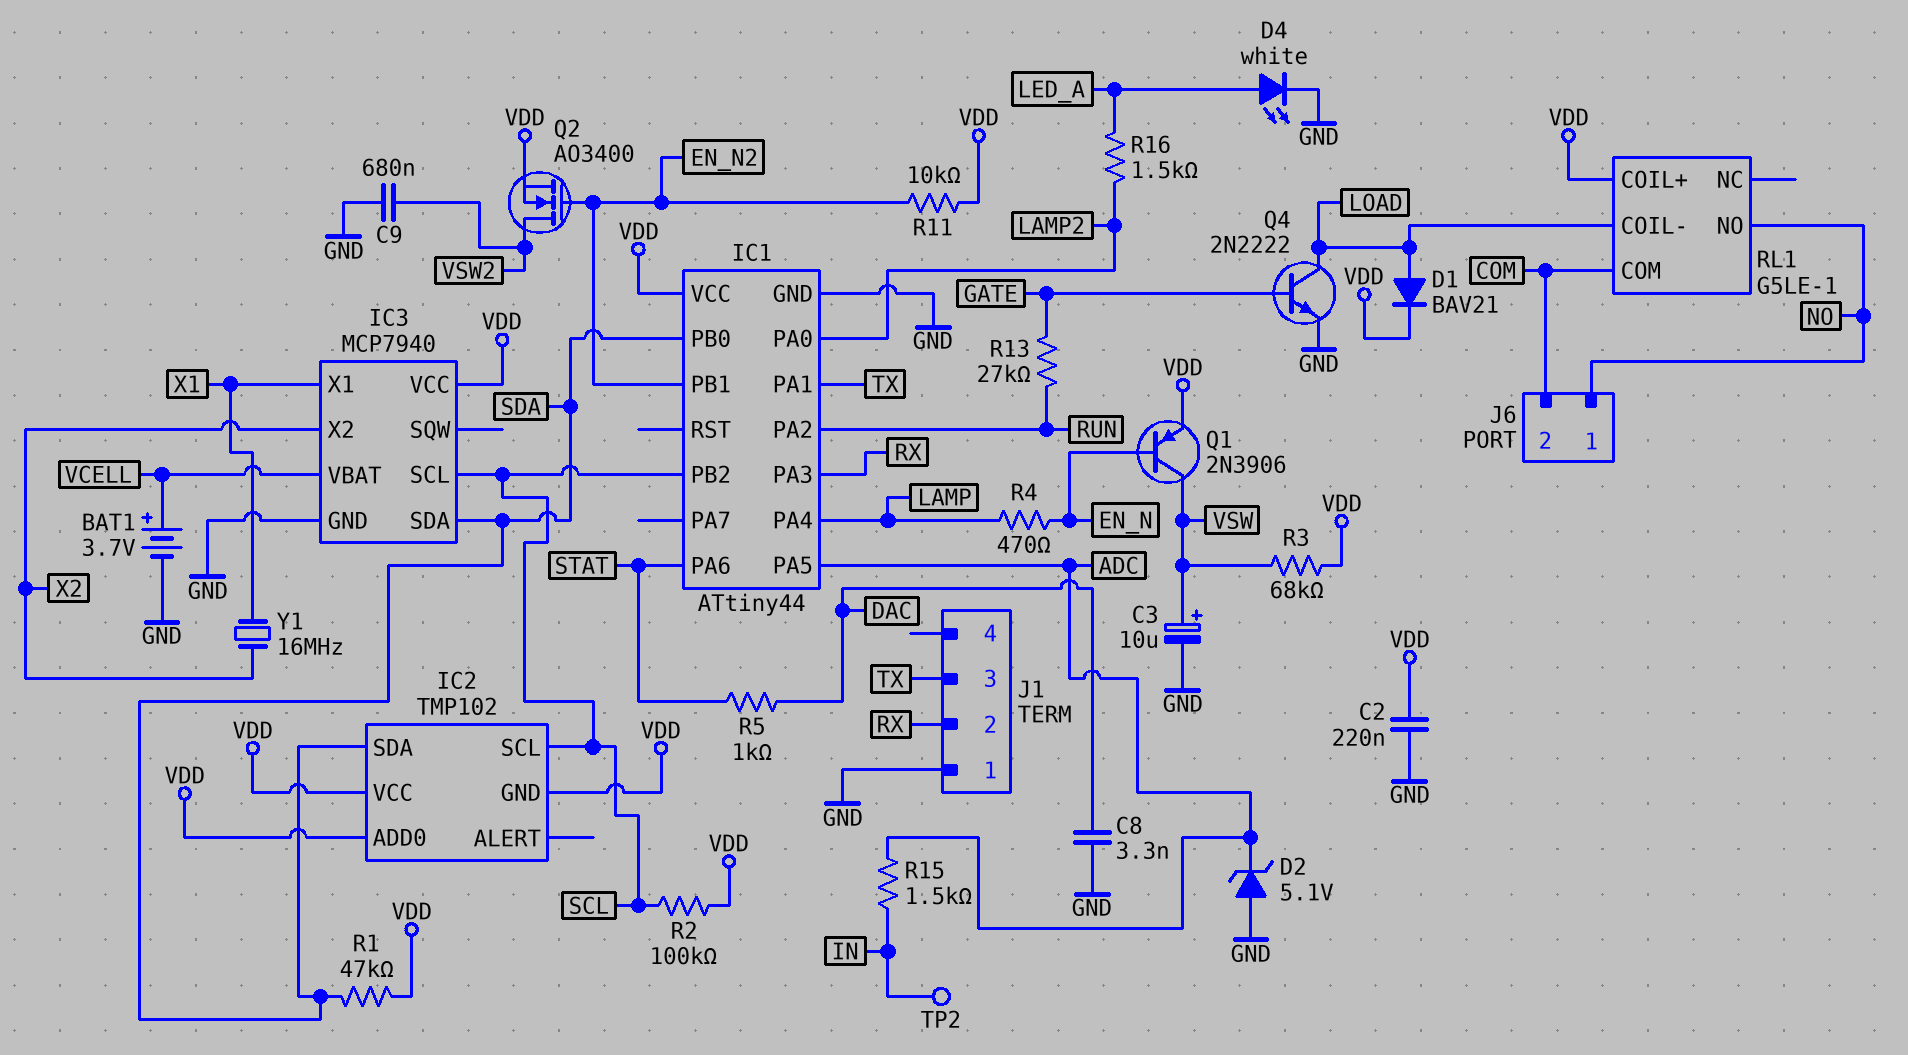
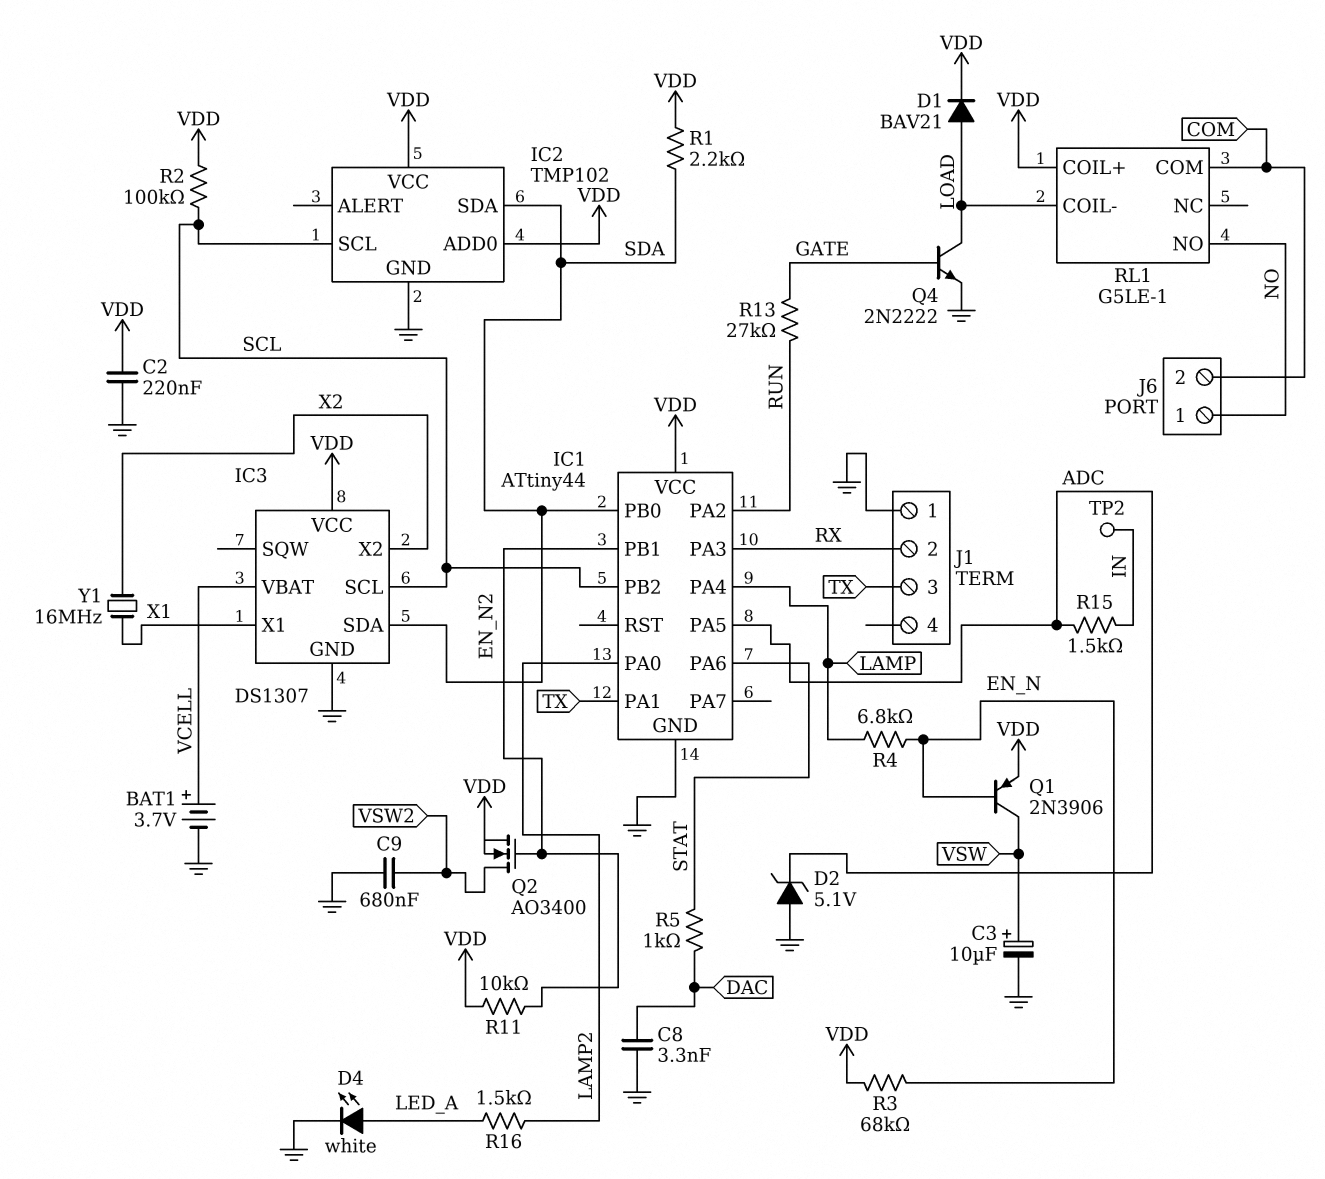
IC2 pin GND: VDD -> GND
IC3: MCP7940 -> DS1307
R1: 47k (SDA, VDD) -> 2.2k (SDA, VDD)
R3: 68k (VDD, VSW) -> 68k (EN_N, VDD)
R4: 470 (EN_N, LAMP) -> 6.8k (EN_N, LAMP)

